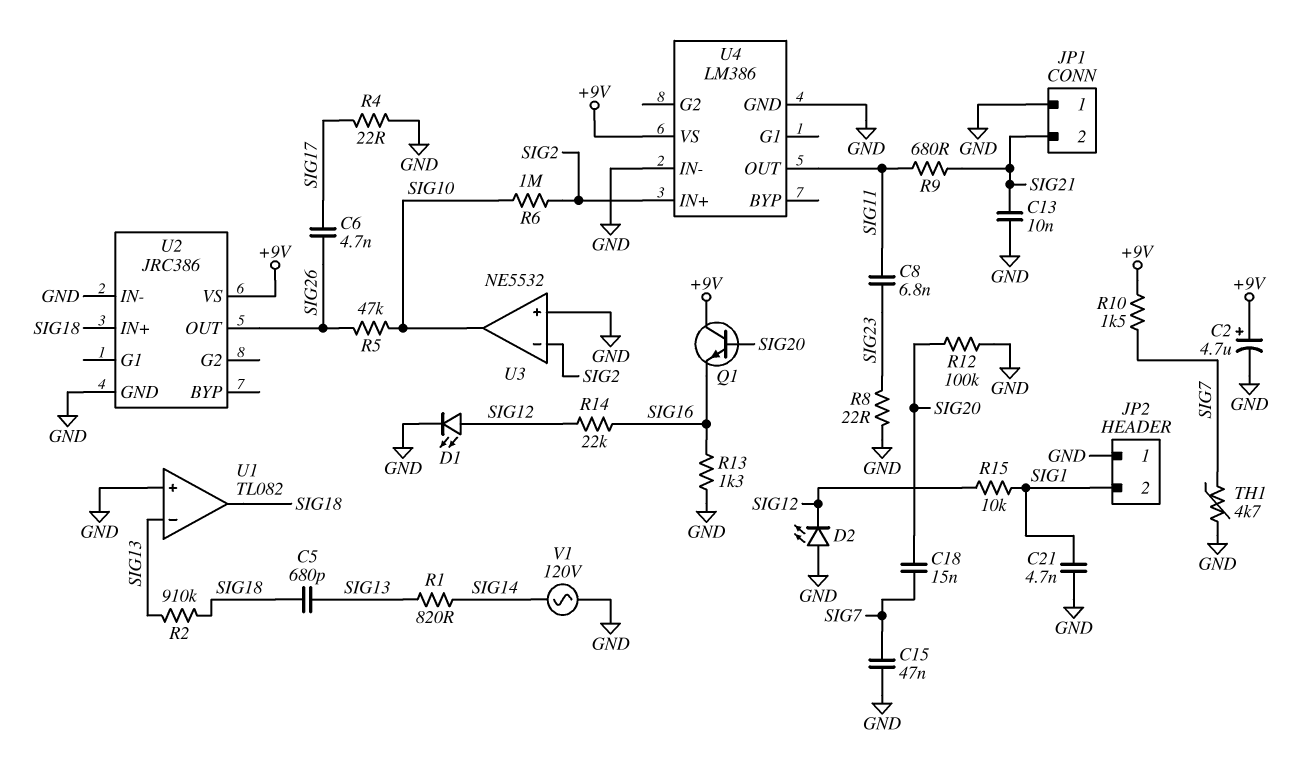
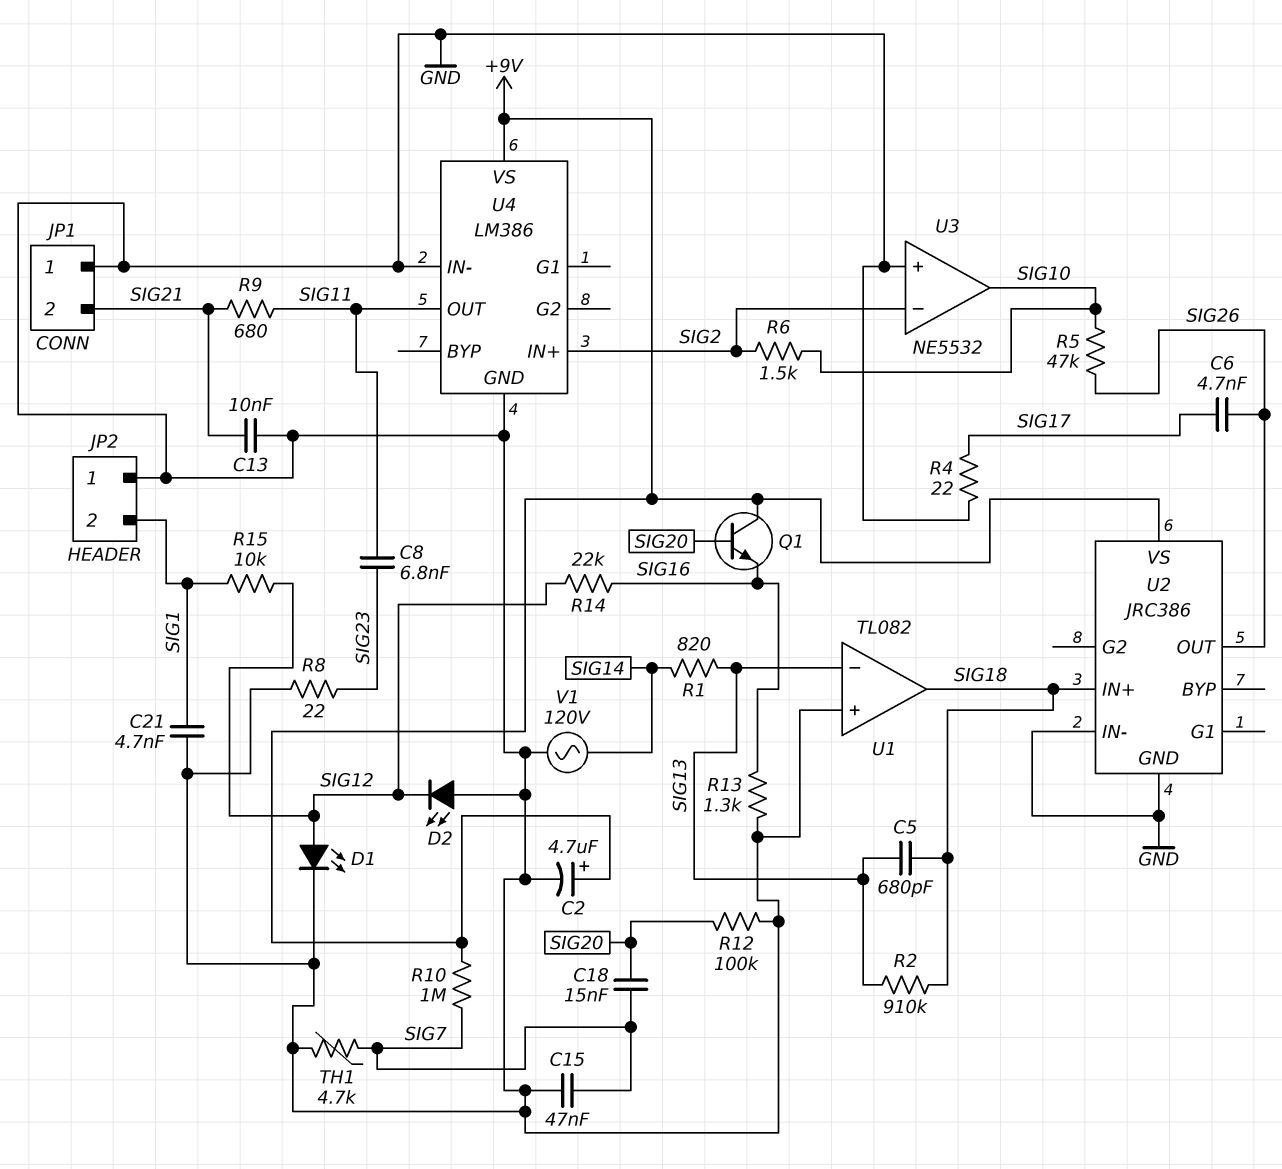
R6: 1M (SIG2, SIG10) -> 1.5k (SIG2, SIG10)
R10: 1.5k (+9V, SIG7) -> 1M (+9V, SIG7)

